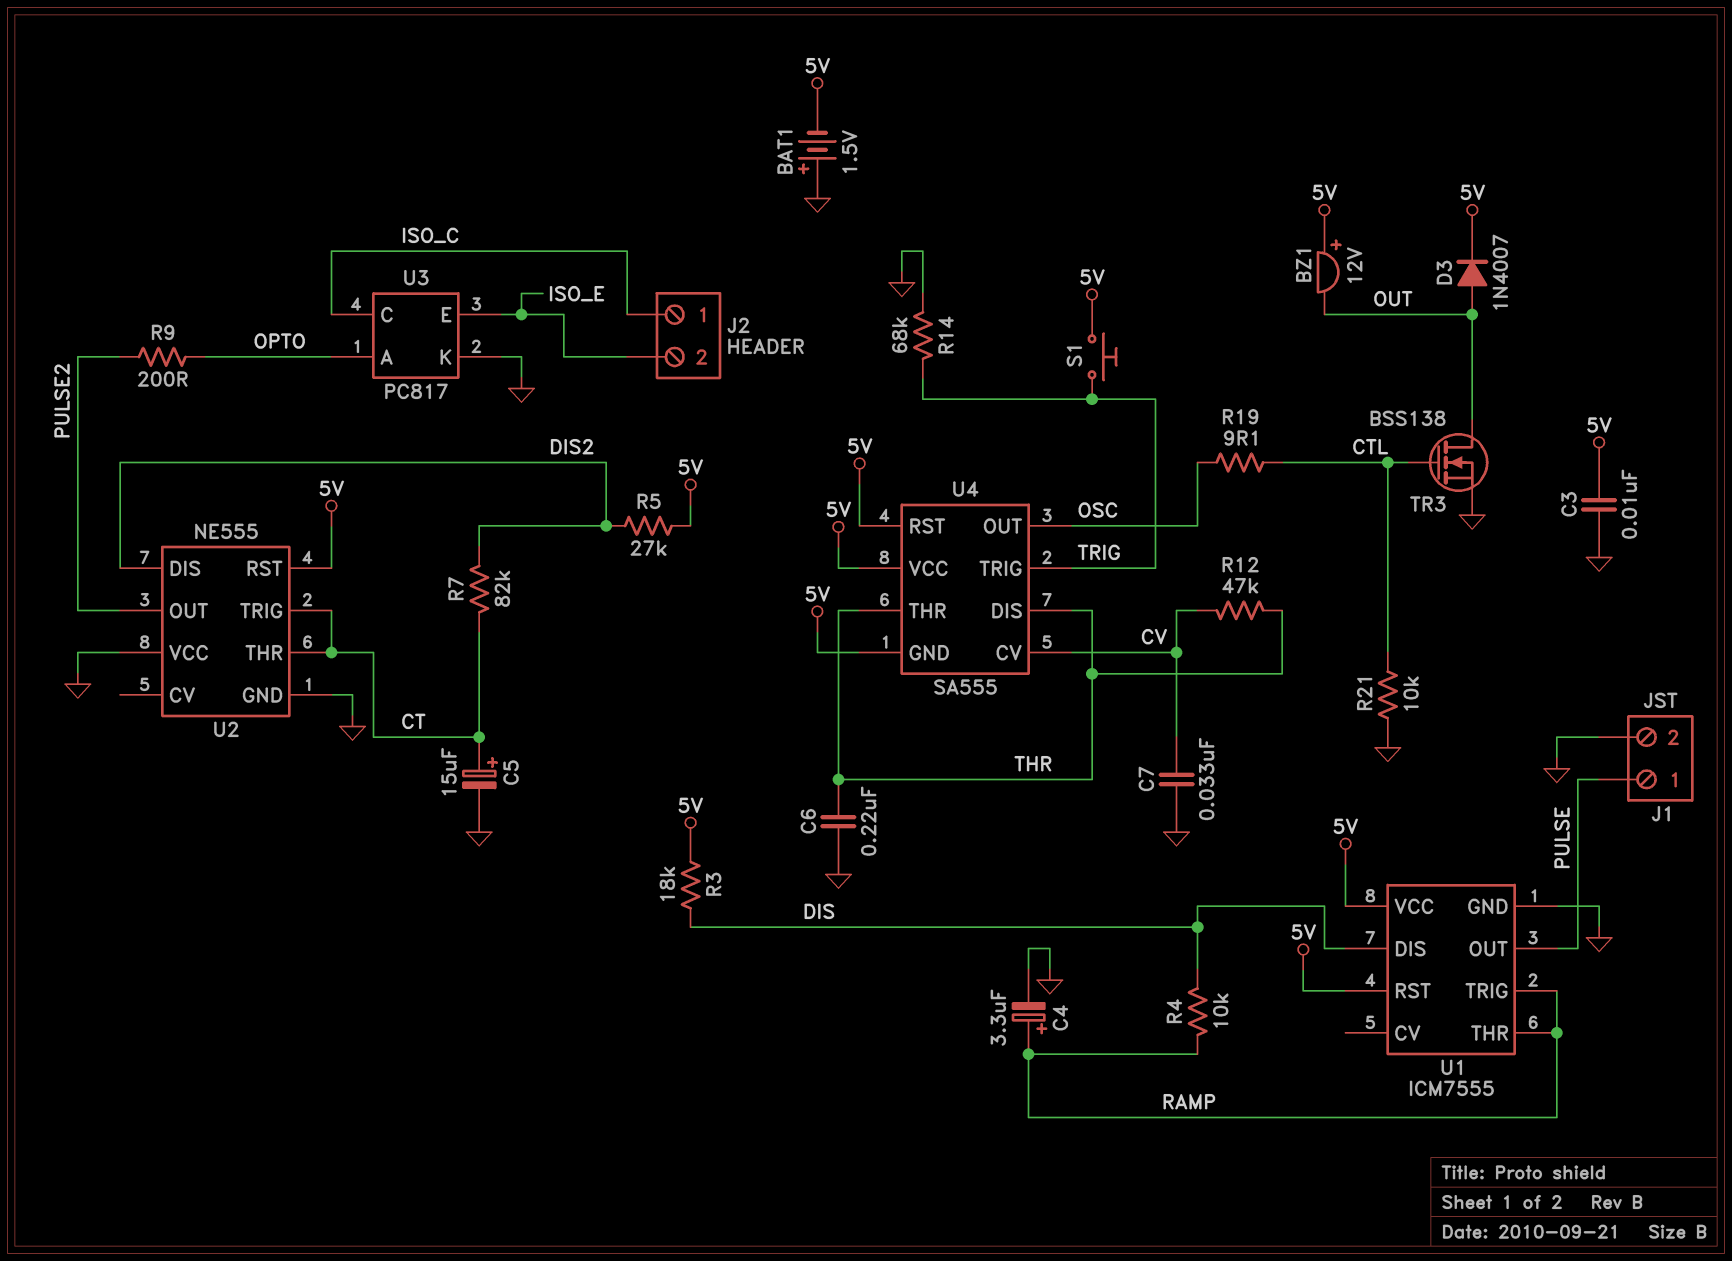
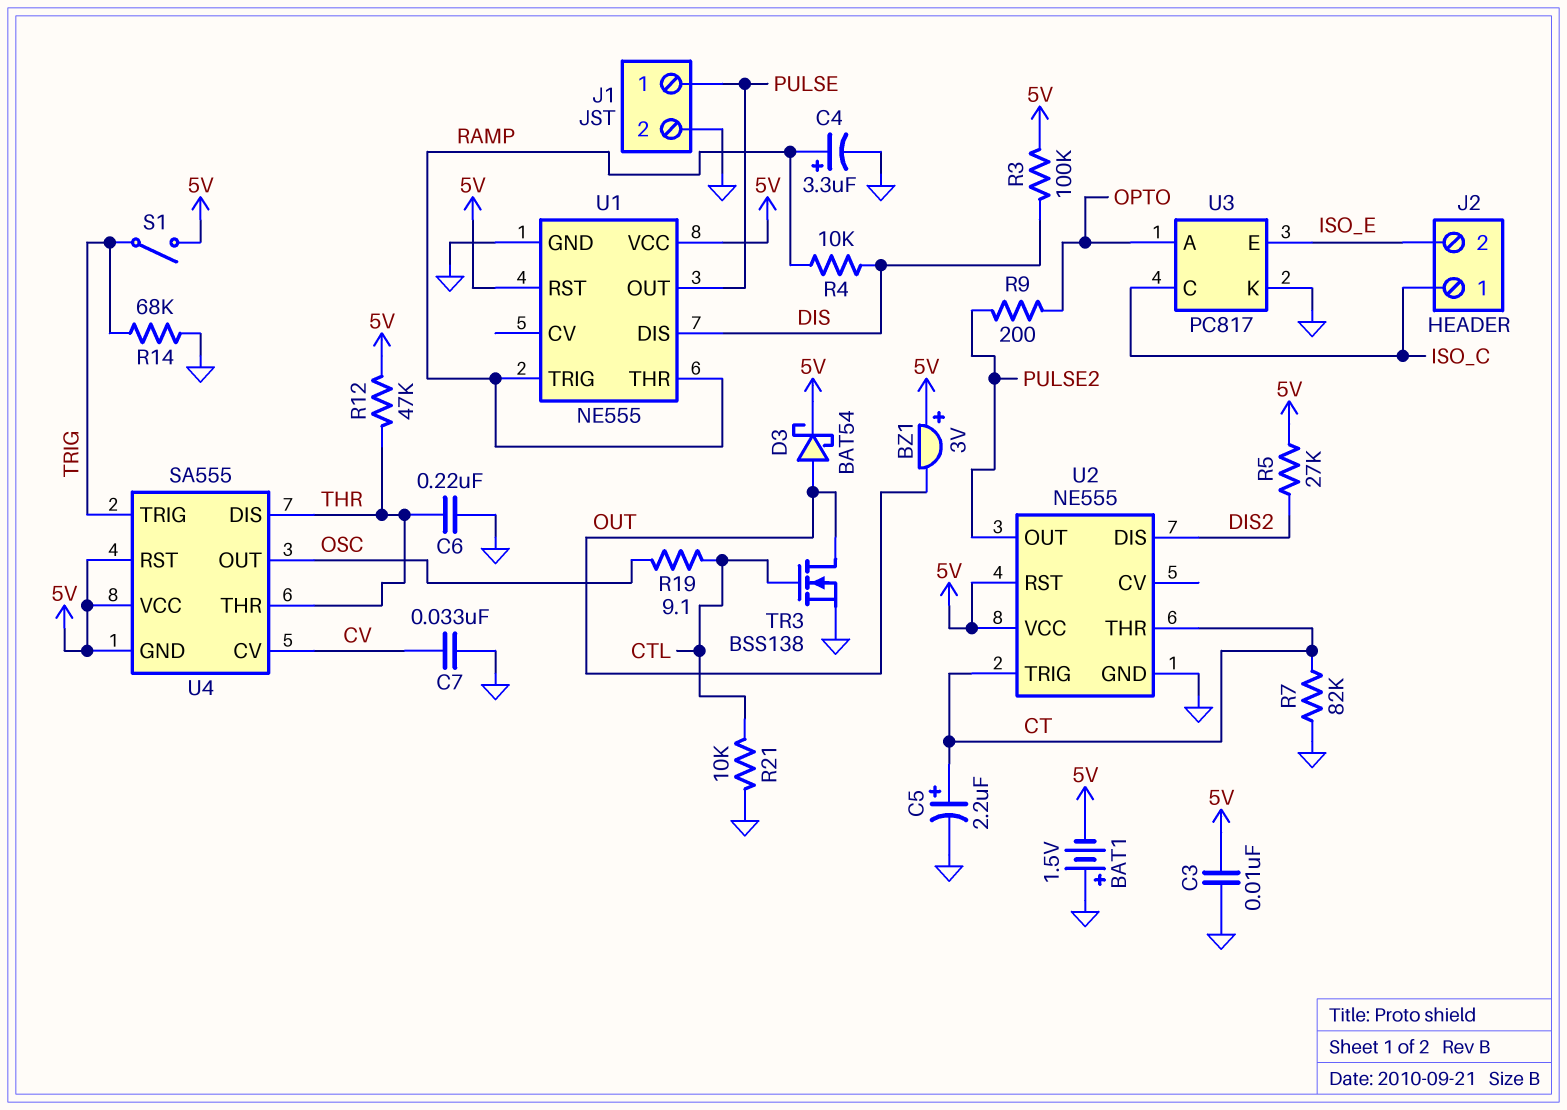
BZ1: buzzer 12V (plus 5V, minus OUT) -> buzzer 3V (plus 5V, minus OUT)
C5: 15uF (plus CT, minus GND) -> 2.2uF (plus CT, minus GND)
D3: diode 1N4007 (A OUT, K 5V) -> schottky BAT54 (A OUT, K 5V)
R3: 18k (5V, DIS) -> 100k (5V, DIS)
R7: 82k (CT, DIS2) -> 82k (CT, GND)
R12: 47k (CV, THR) -> 47k (5V, THR)
S1: button (5V, TRIG) -> switch (5V, TRIG)
U1: ICM7555 -> NE555
U2 pin VCC: GND -> 5V

